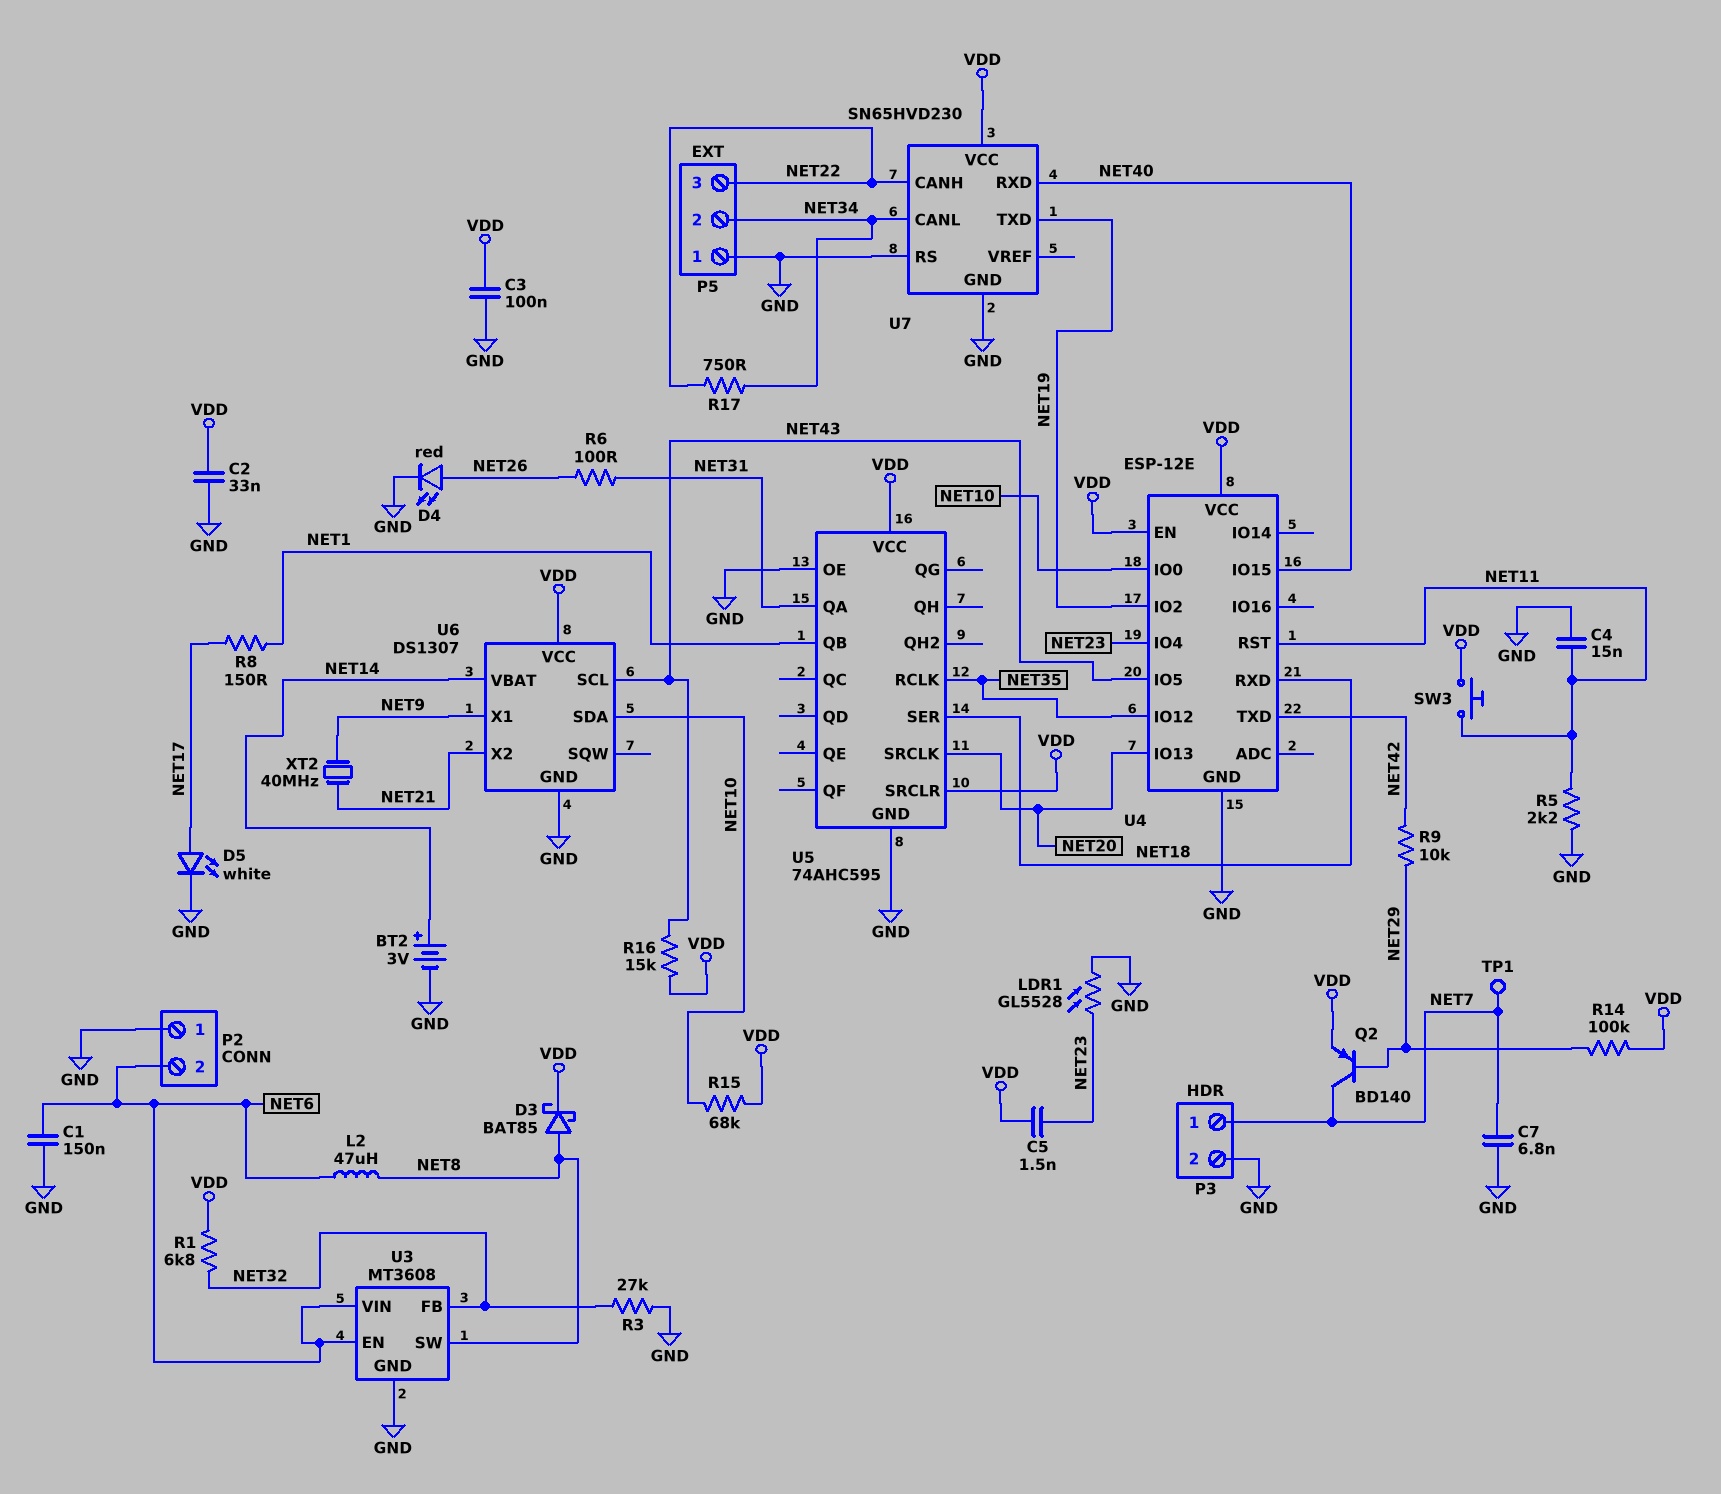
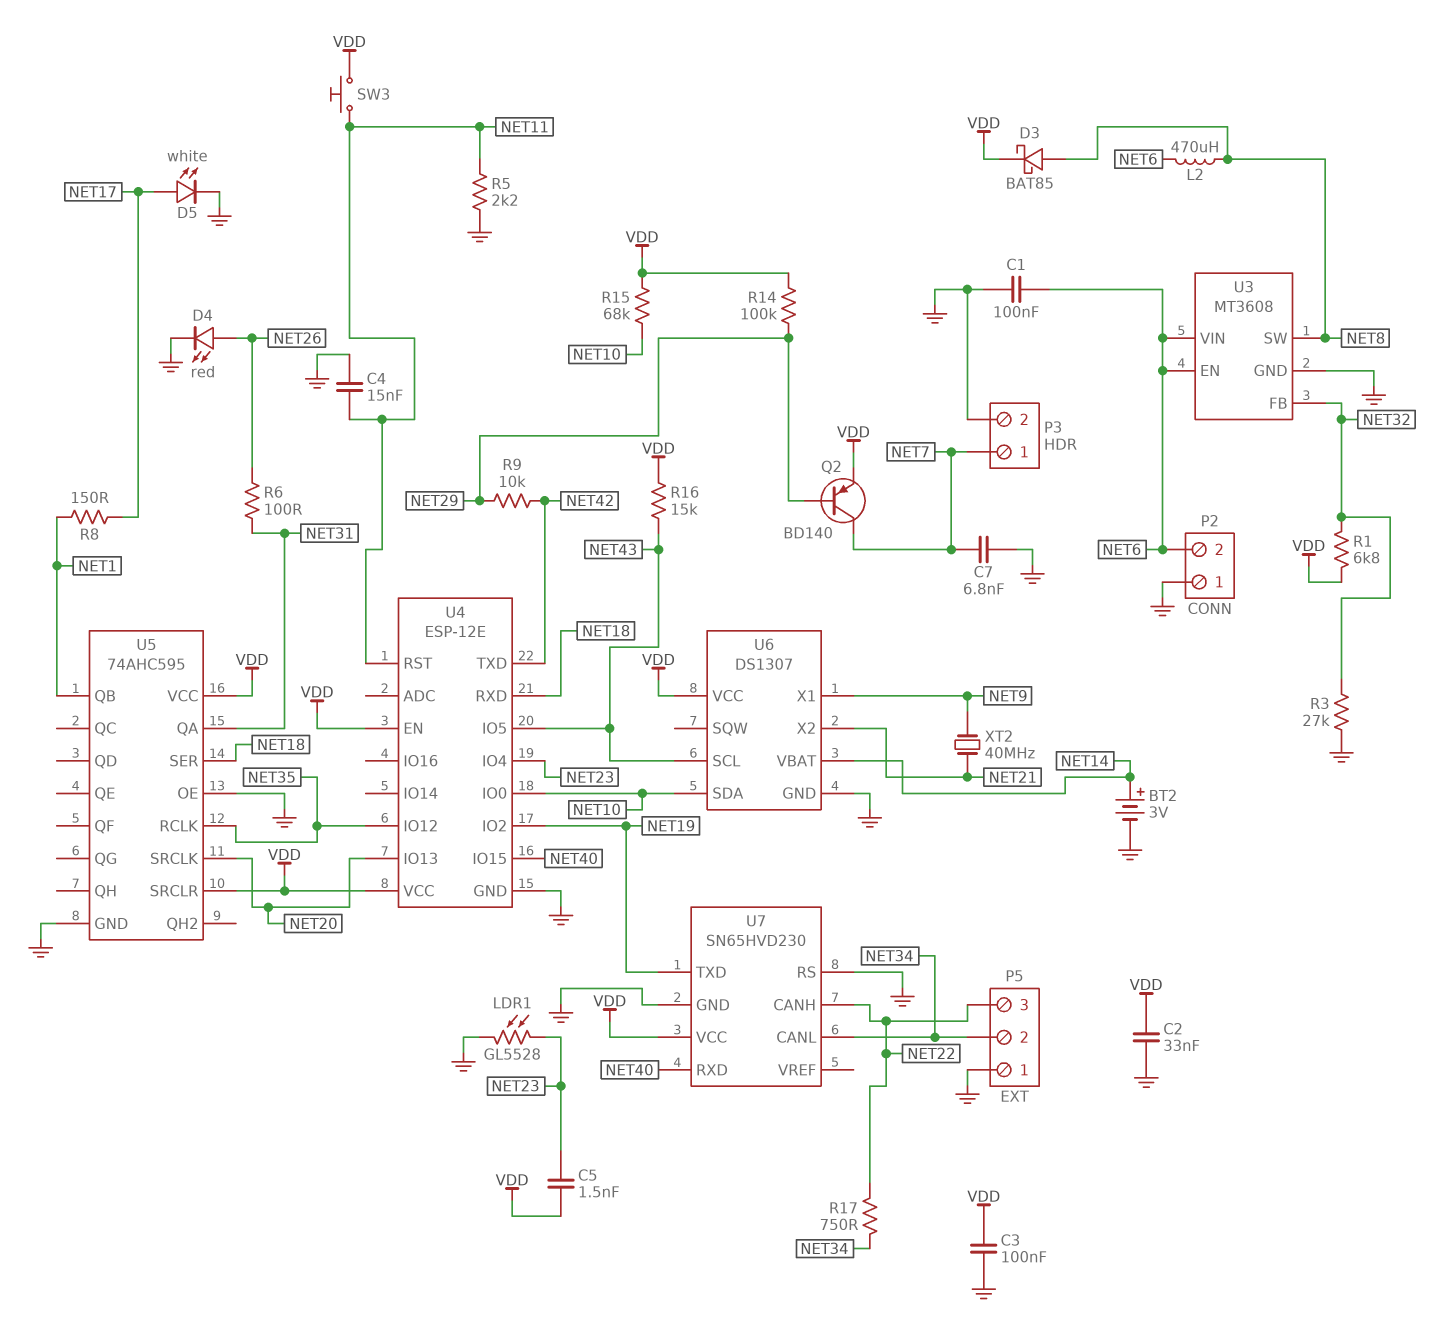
C1: 150nF (GND, NET6) -> 100nF (GND, NET6)
L2: 47uH (NET6, NET8) -> 470uH (NET6, NET8)
TP1: test point (NET7) -> none

